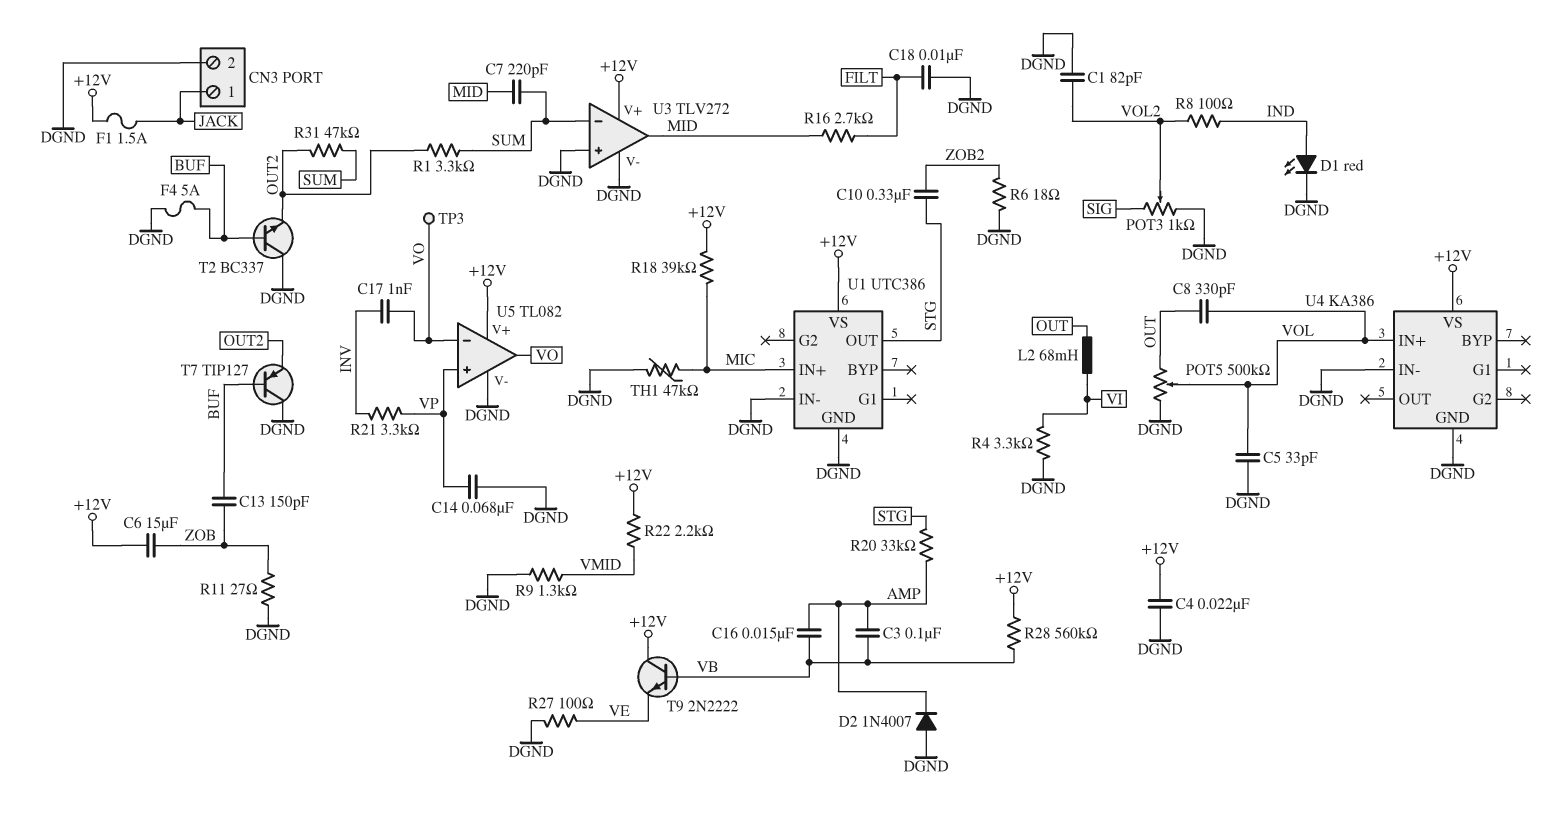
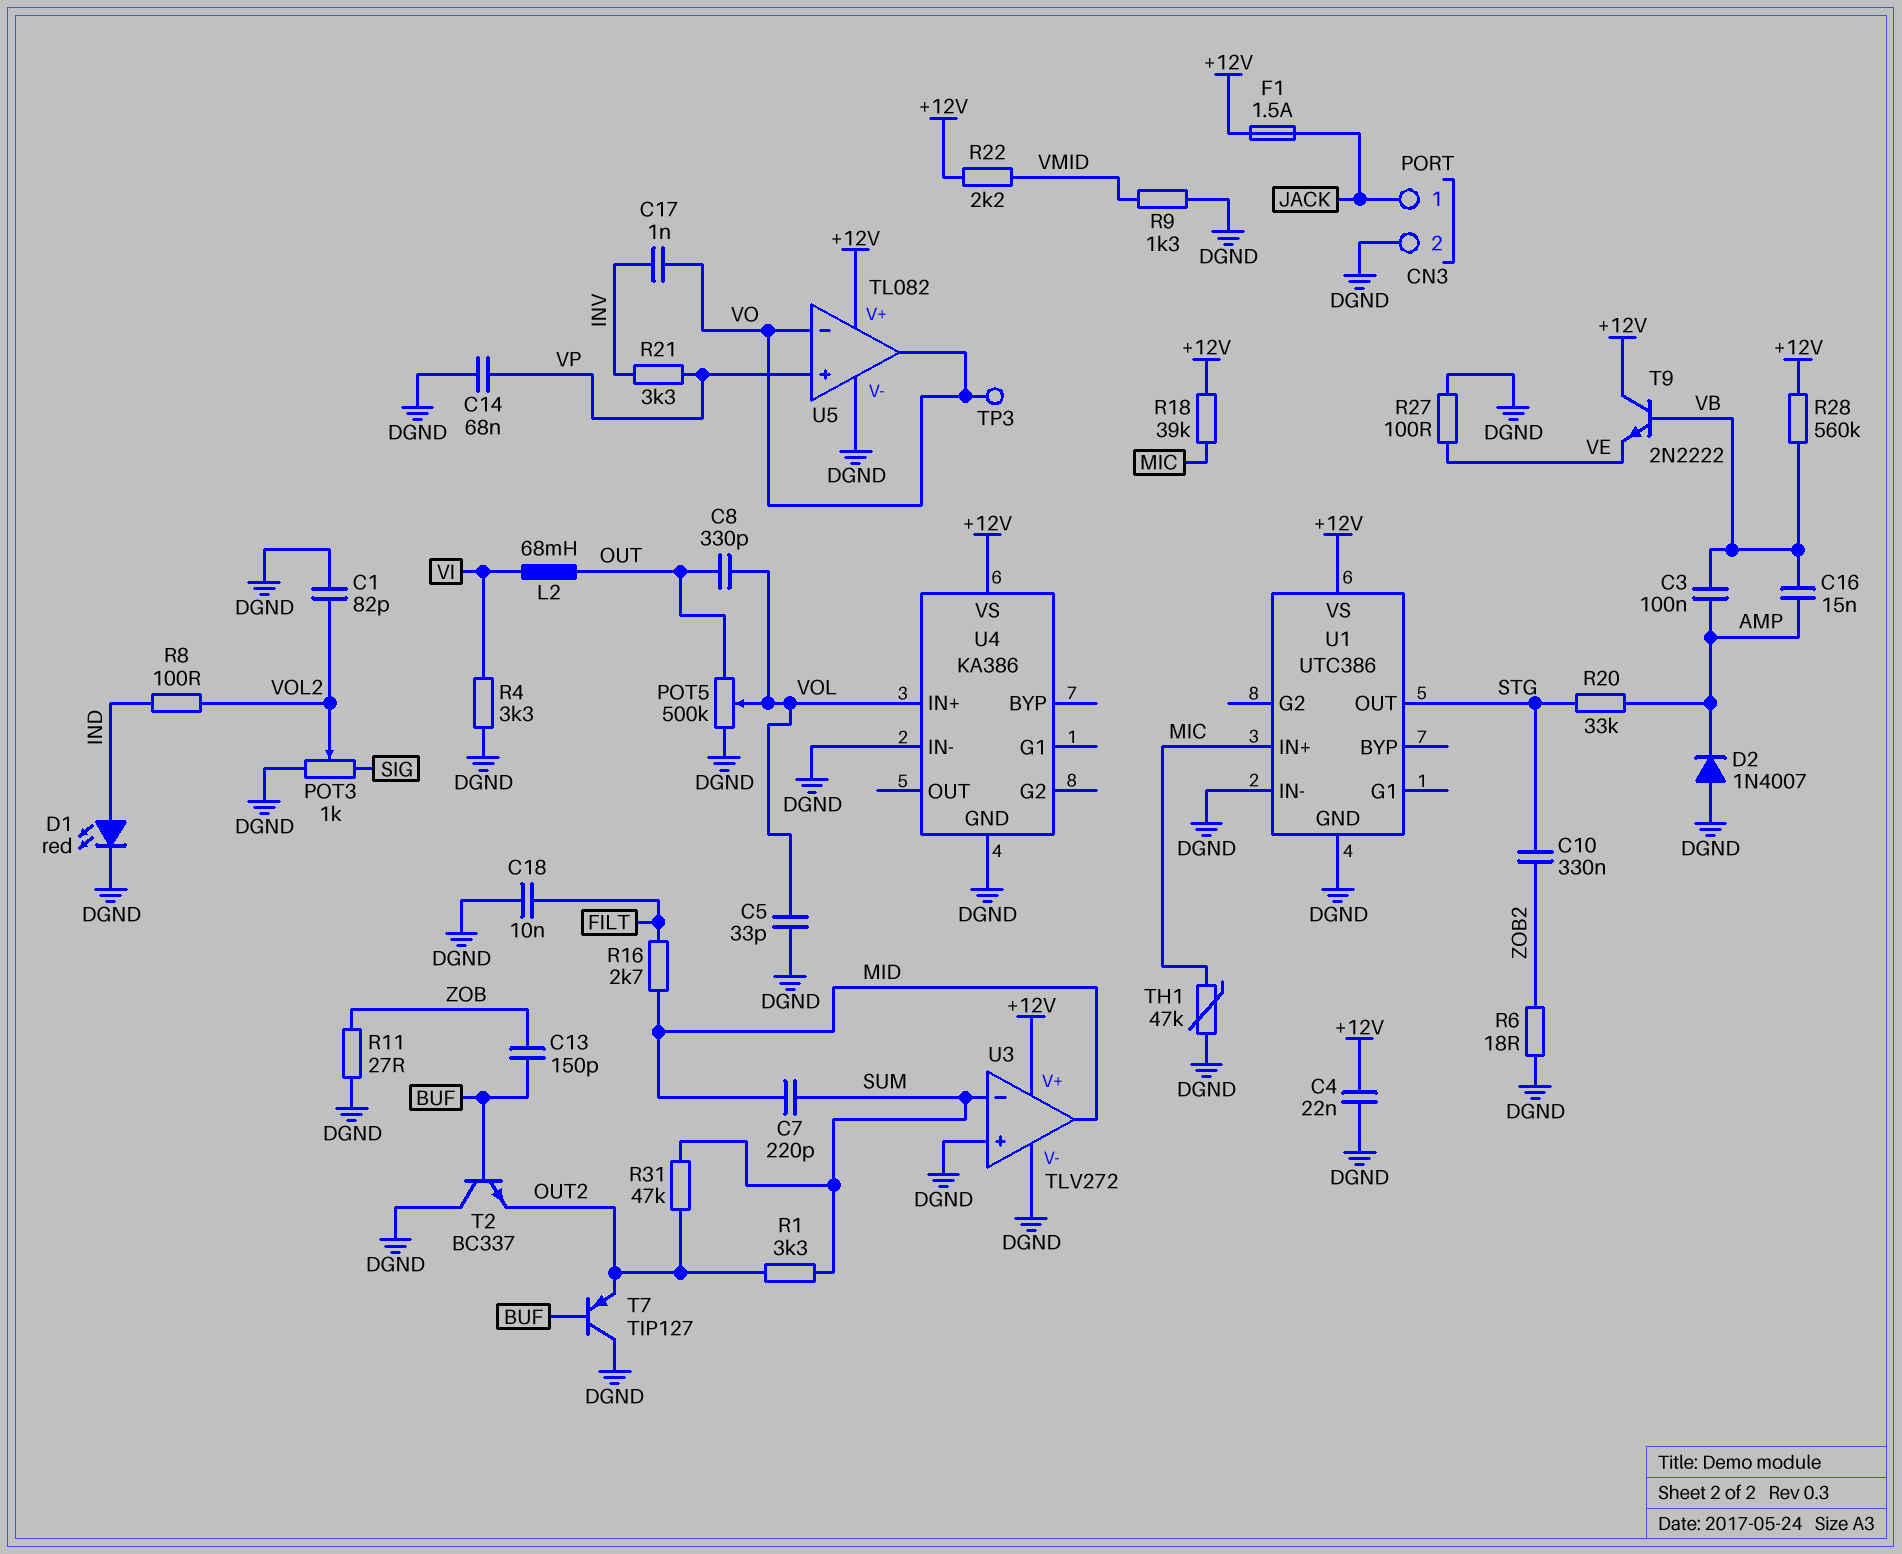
C6: 15uF (+12V, ZOB) -> none
F4: 5A (BUF, DGND) -> none

